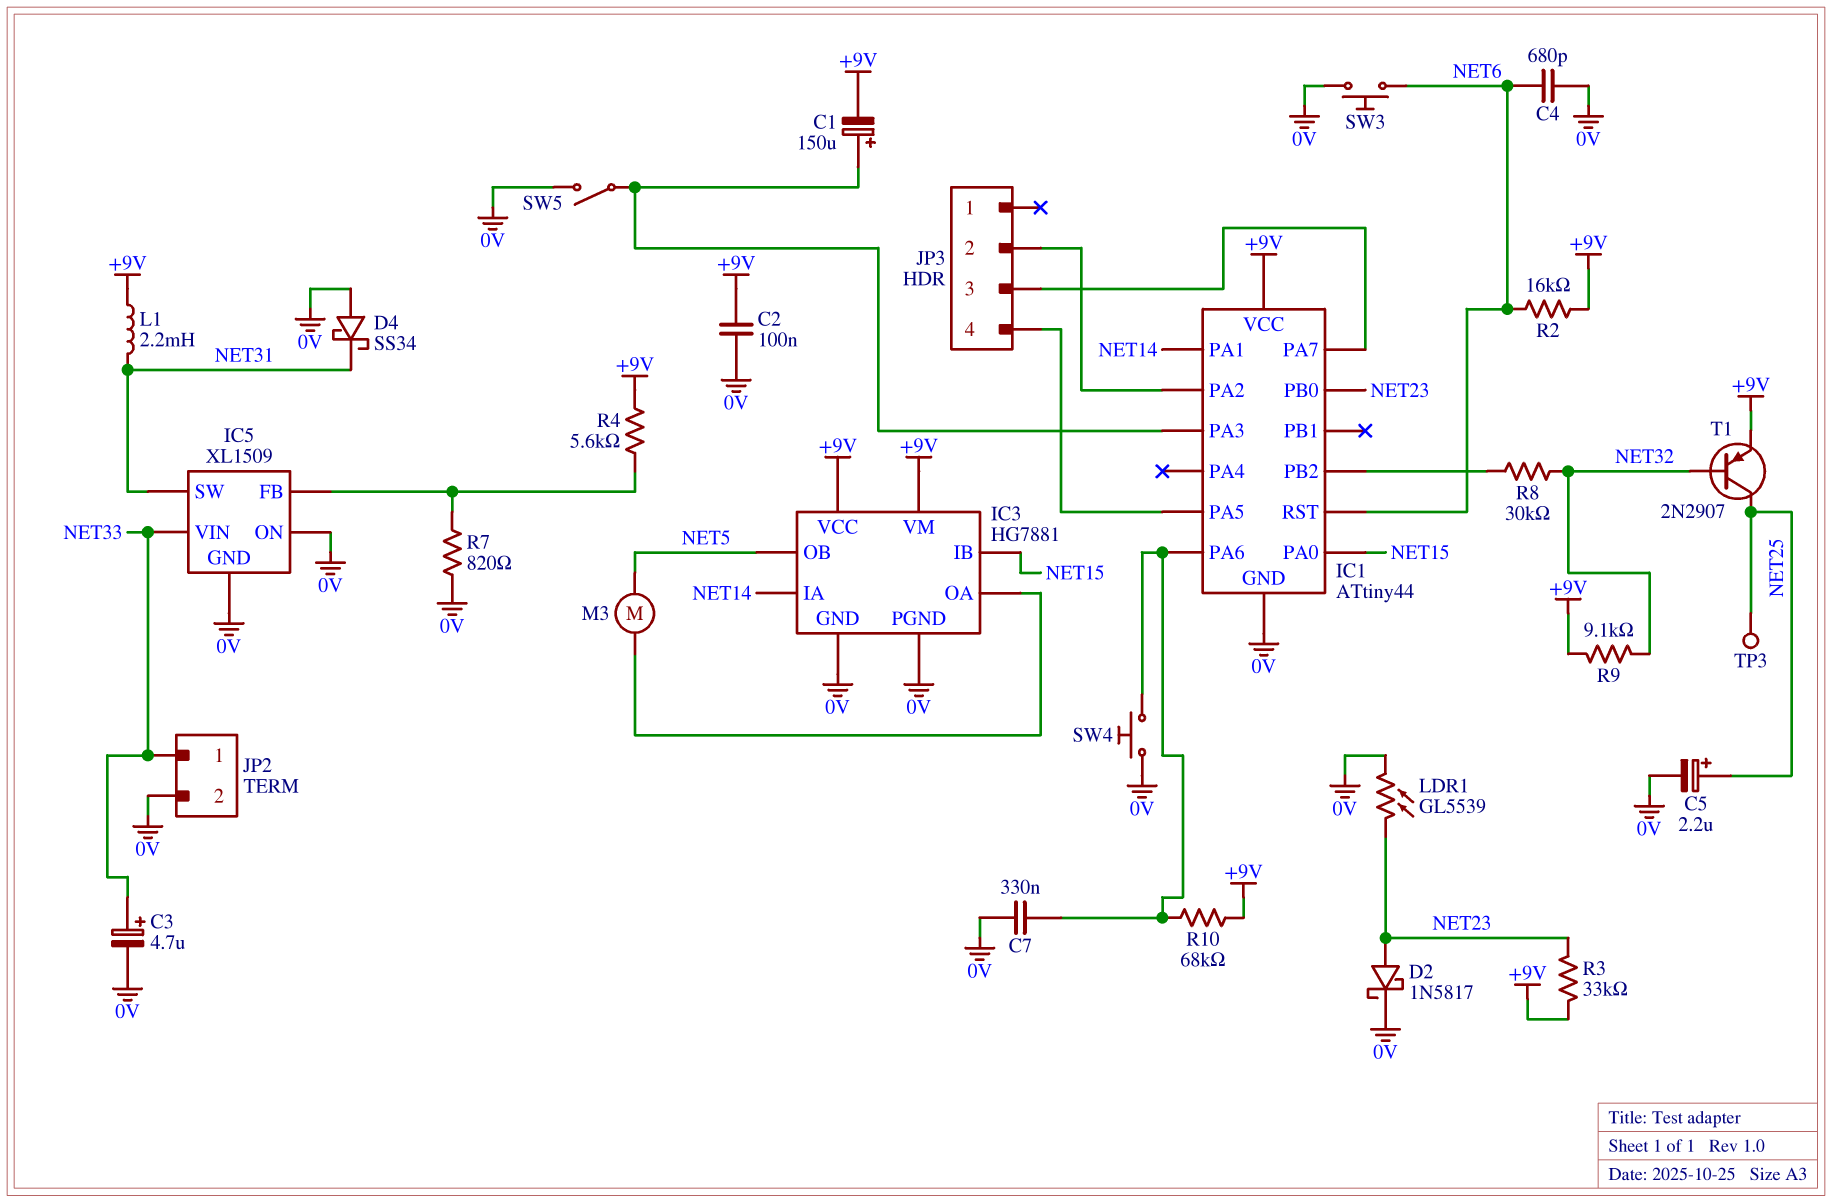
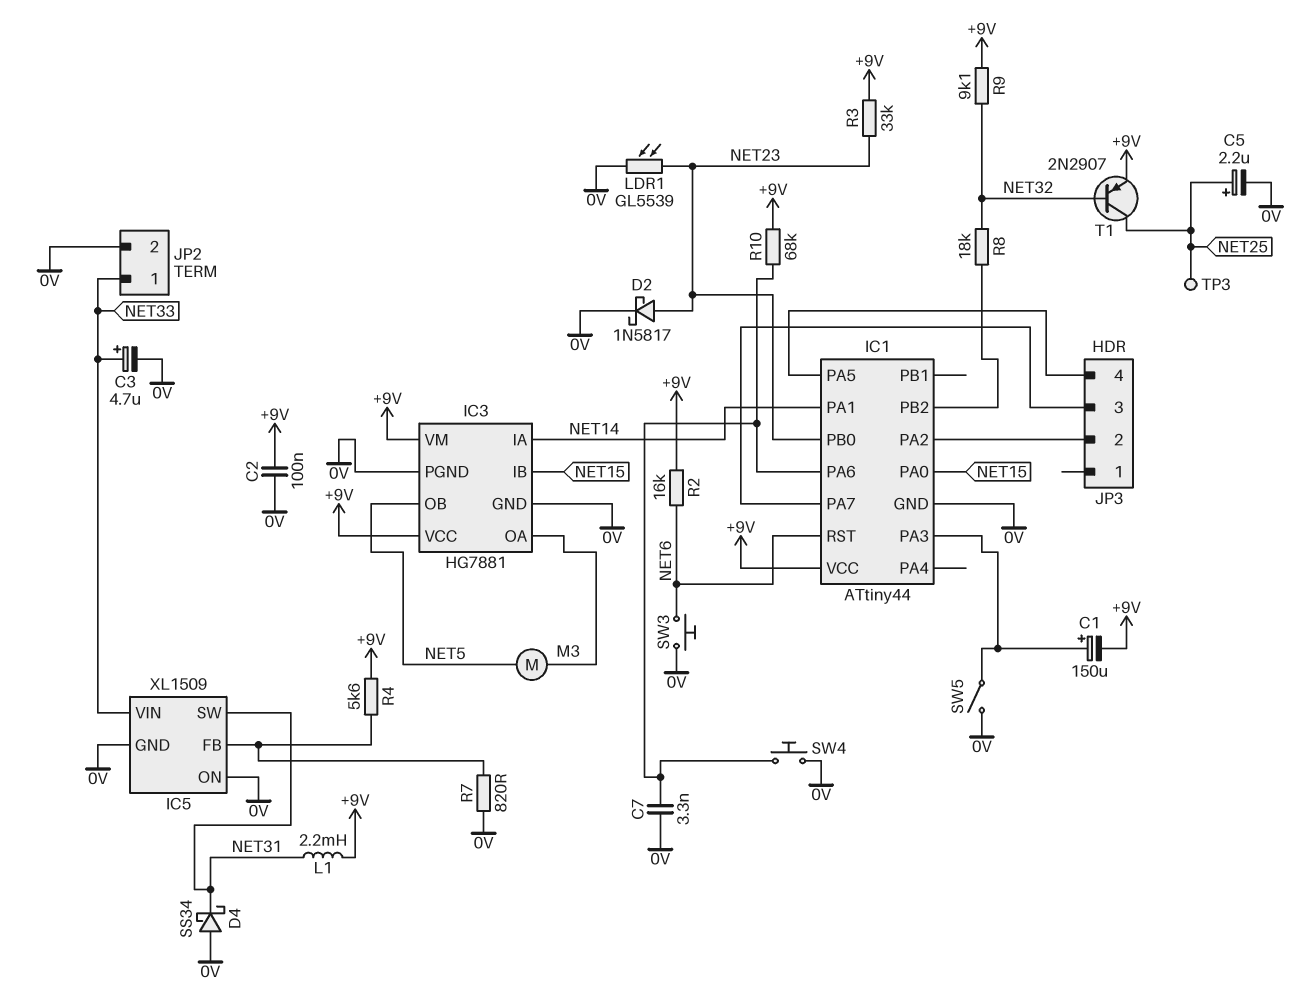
C4: 680pF (0V, NET6) -> none
C7: 330nF (0V, IC1/PA6) -> 3.3nF (0V, IC1/PA6)
R8: 30k (IC1/PB2, NET32) -> 18k (IC1/PB2, NET32)

